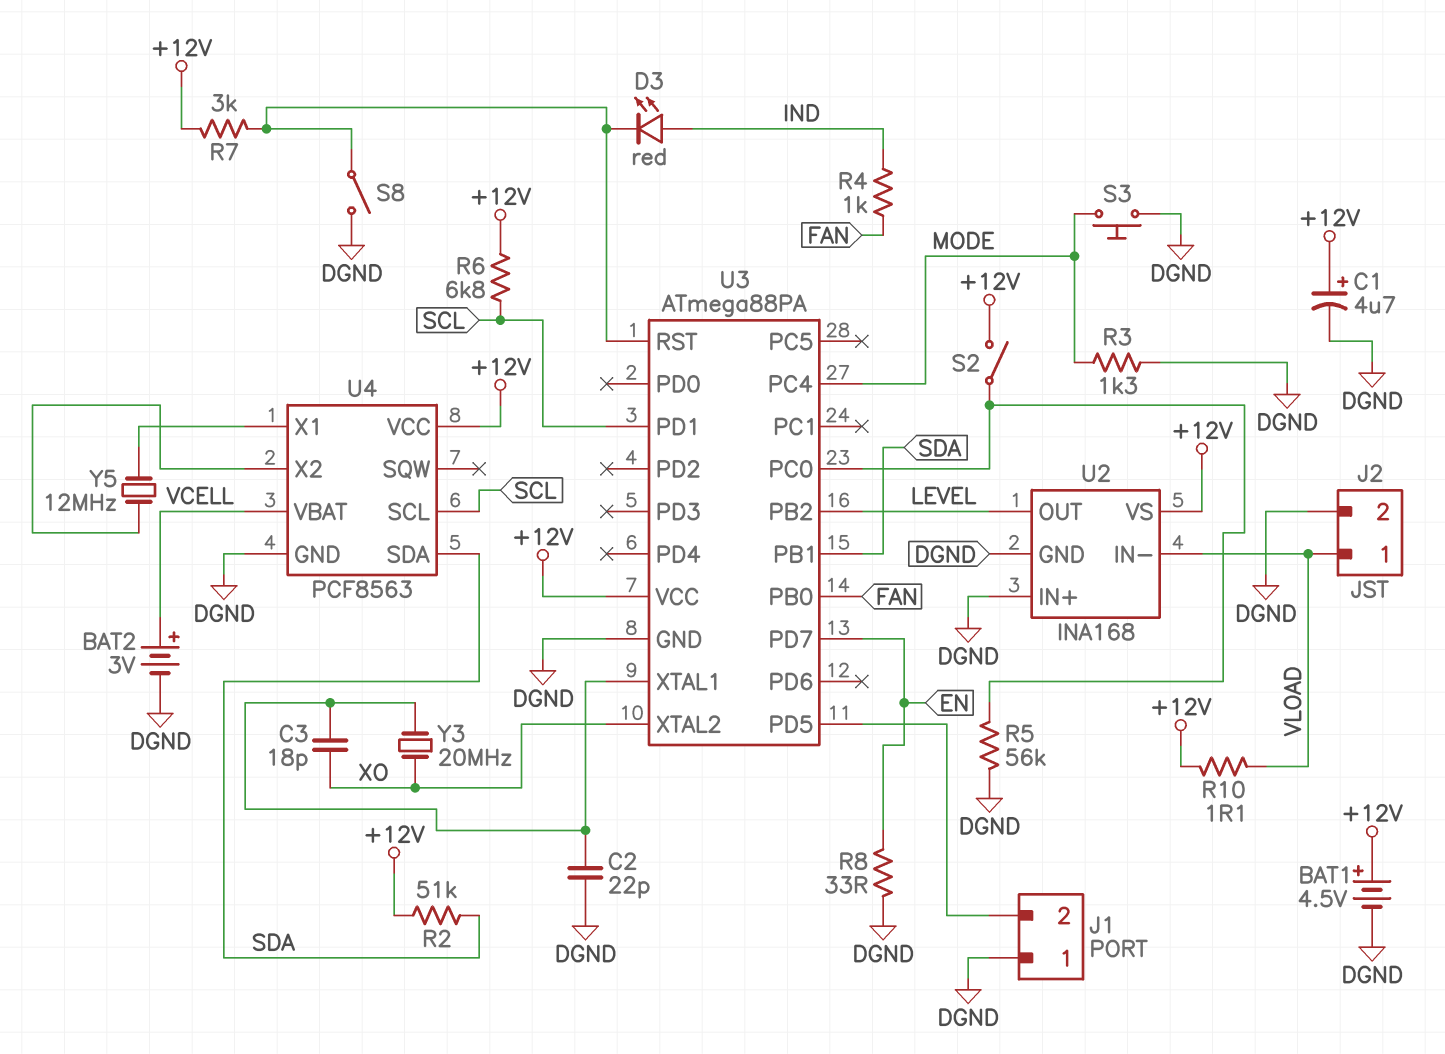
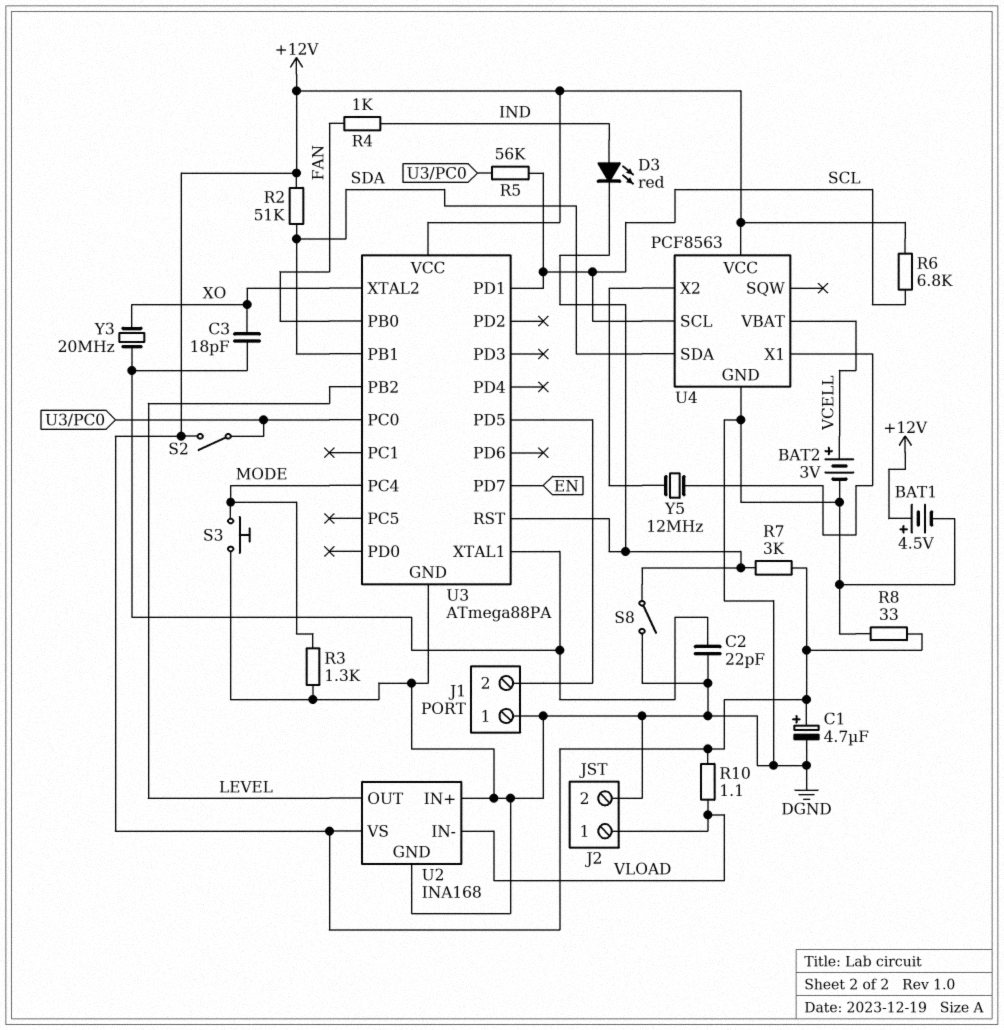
R5: 56k (DGND, U3/PC0) -> 56k (SCL, U3/PC0)
R8: 33 (DGND, EN) -> 33 (+12V, DGND)

